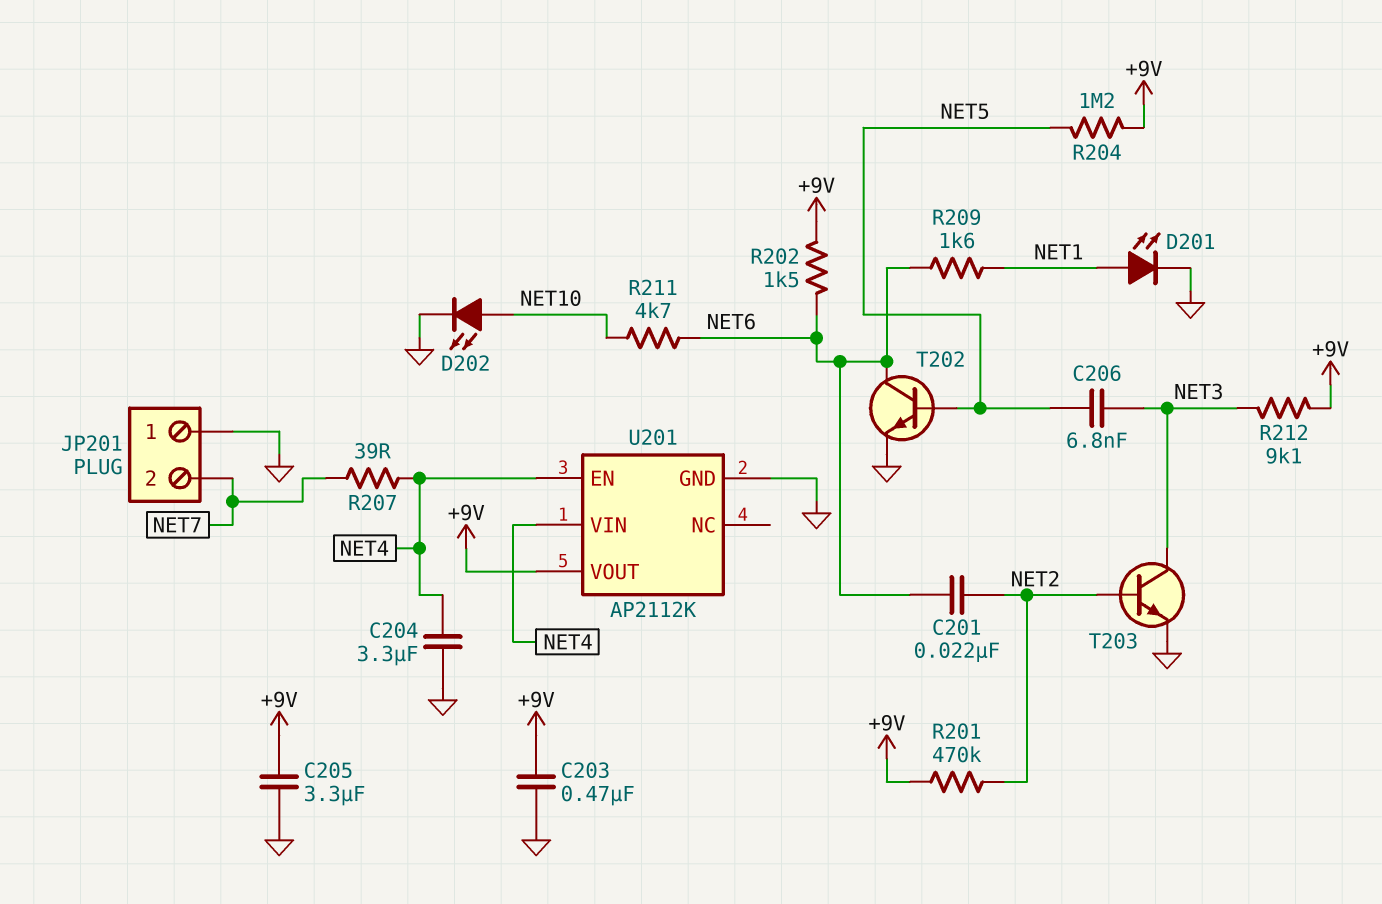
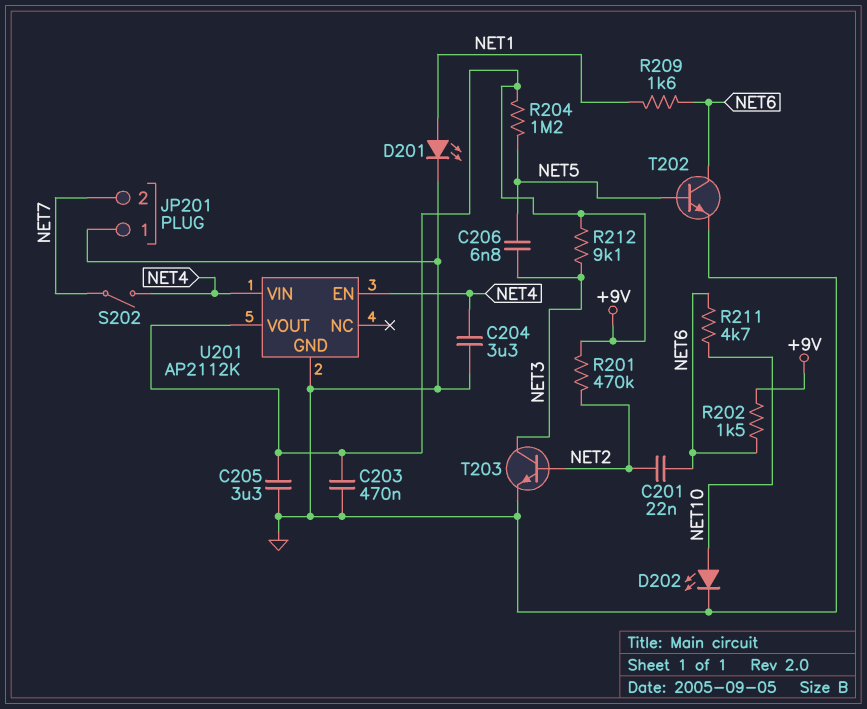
R207: 39 (NET4, NET7) -> none
S202: none -> switch (NET4, NET7)

